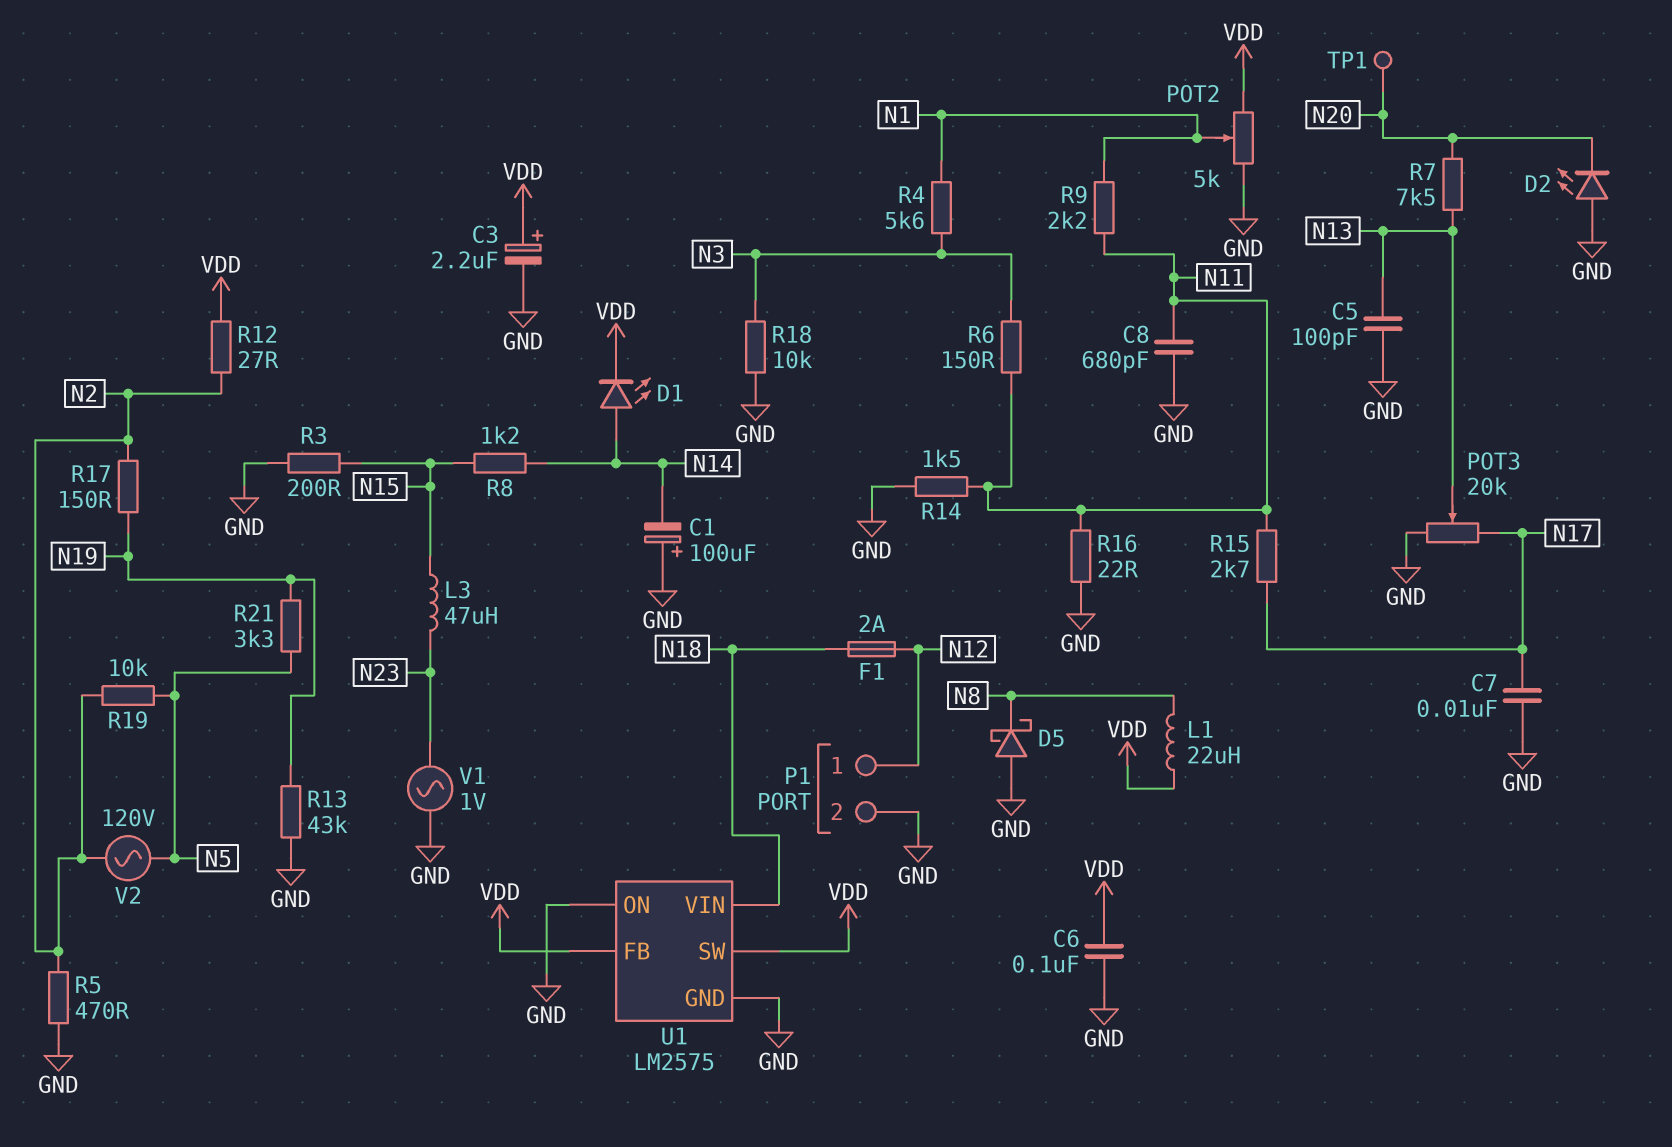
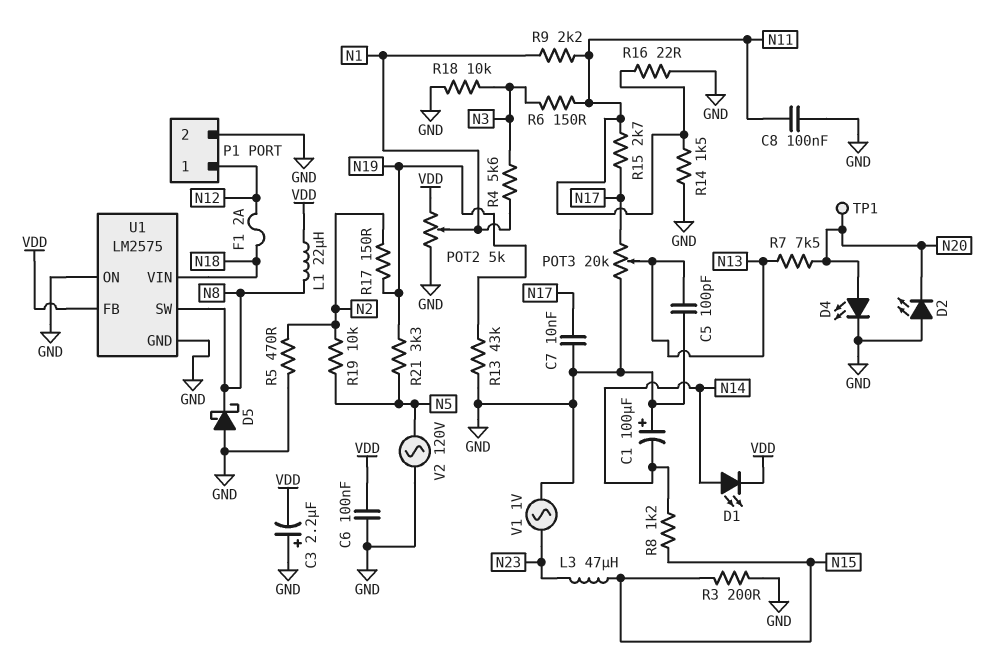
C3: 2.2uF (plus VDD, minus GND) -> 2.2uF (plus GND, minus VDD)
C8: 680pF (GND, N11) -> 100nF (GND, N11)
D4: none -> LED (A N20, K GND)
R12: 27 (N2, VDD) -> none
U1 pin SW: VDD -> N8
V2: AC 120V (N2, N5) -> AC 120V (GND, N5)

